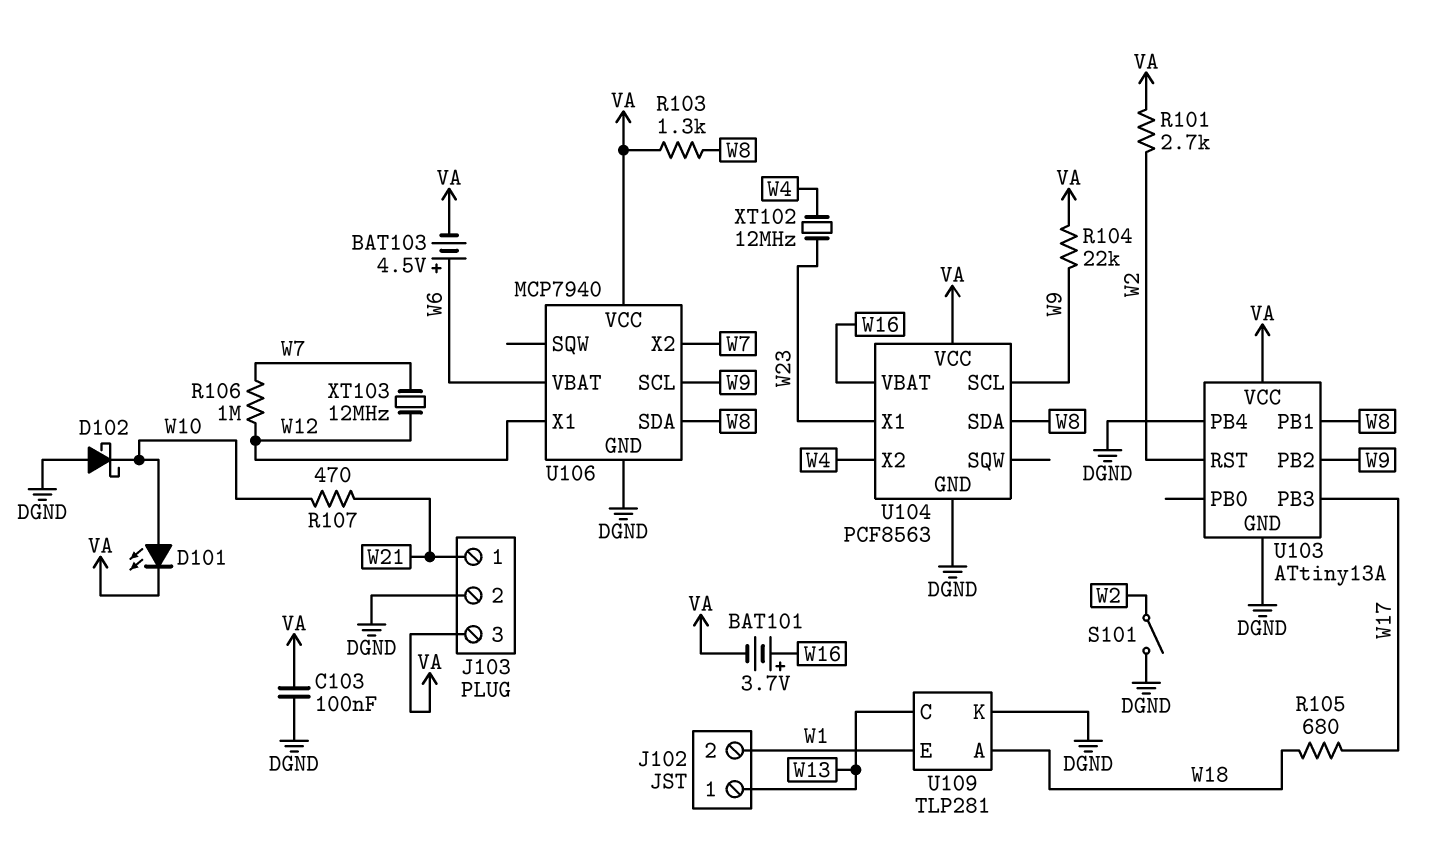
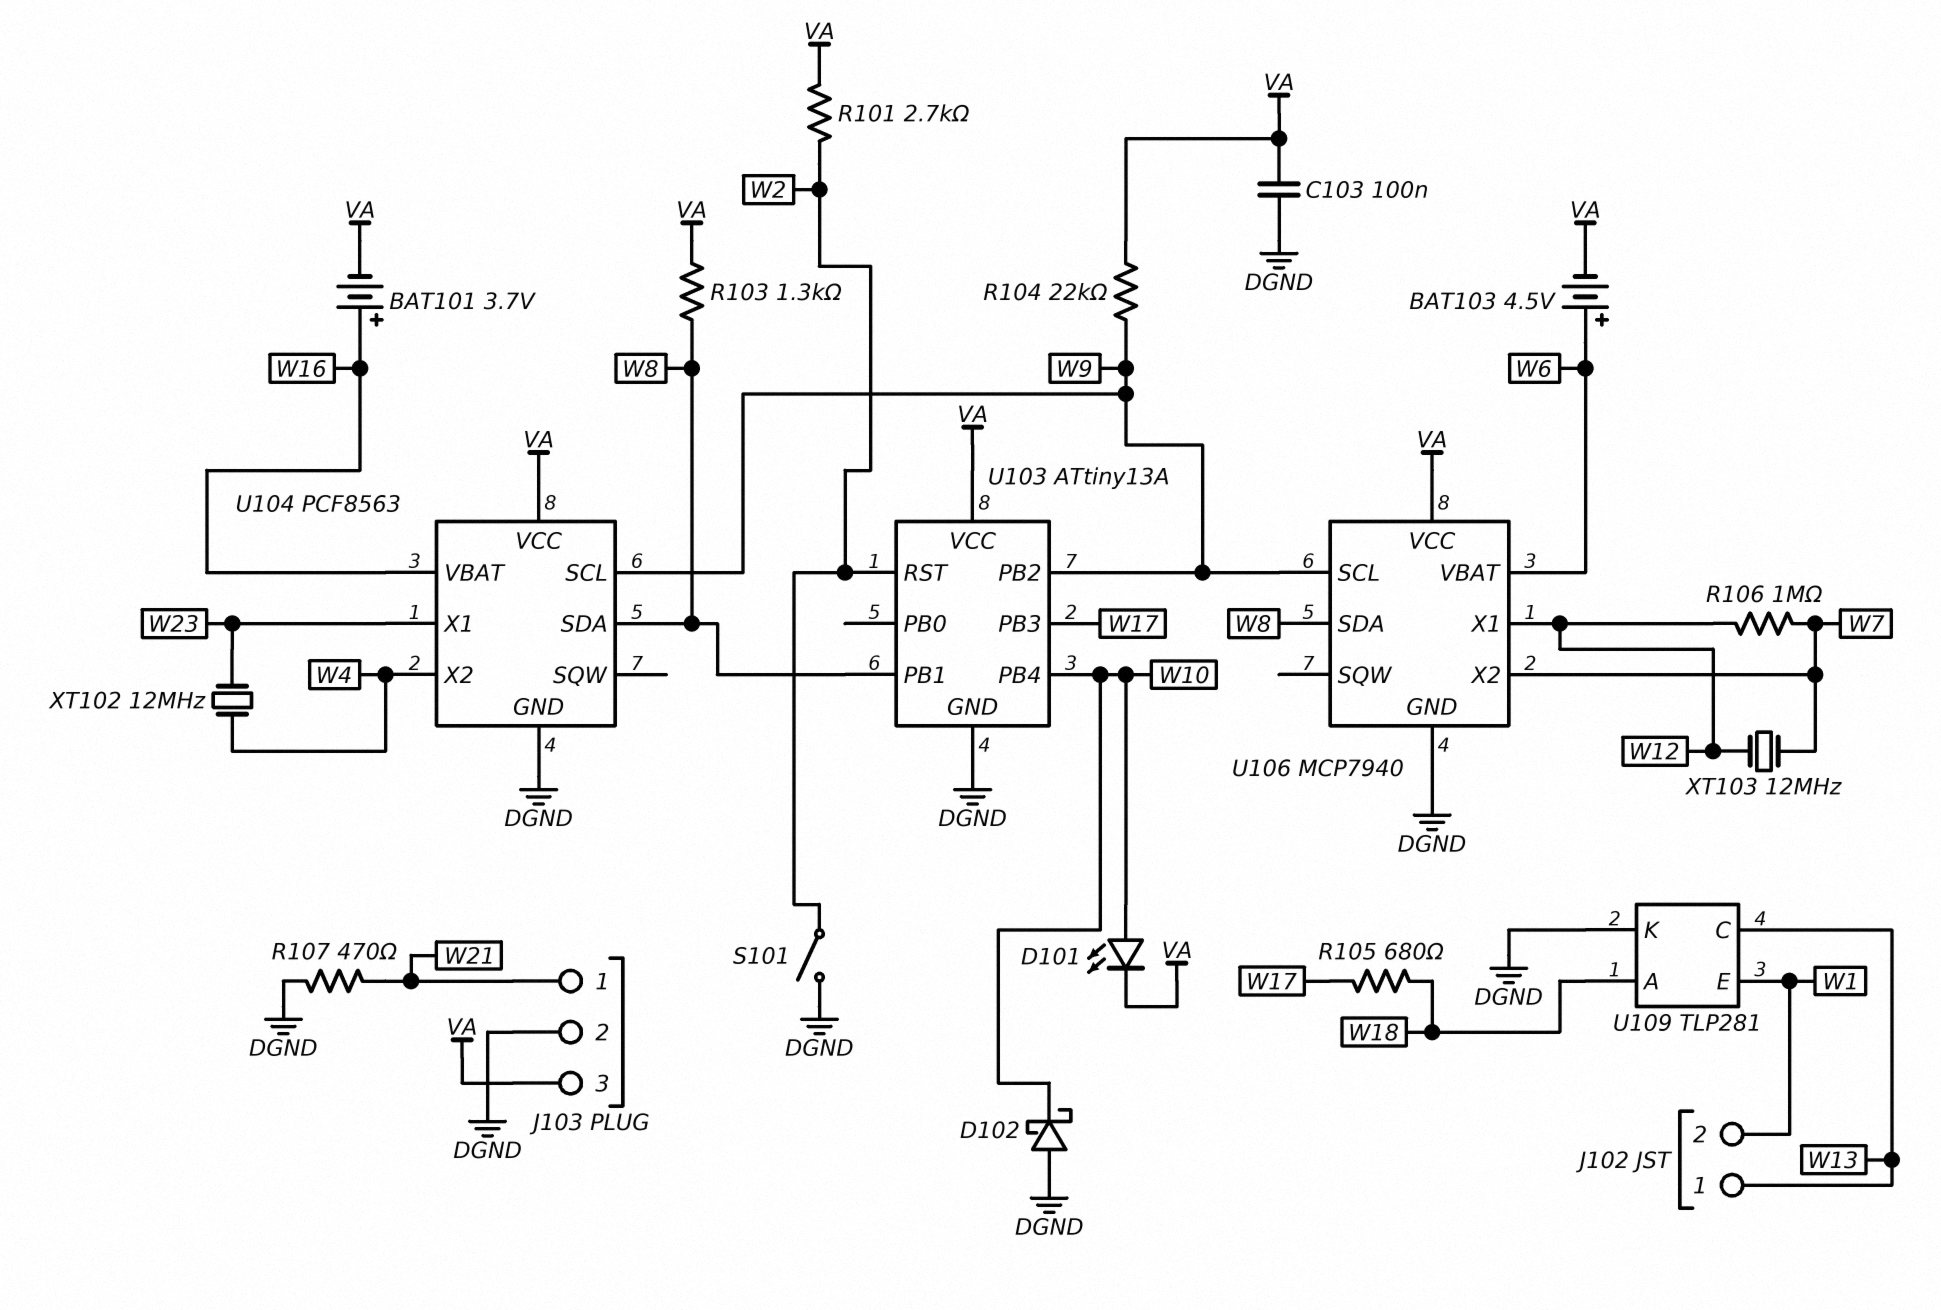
R107: 470 (W10, W21) -> 470 (DGND, W21)
U103 pin PB4: DGND -> W10

